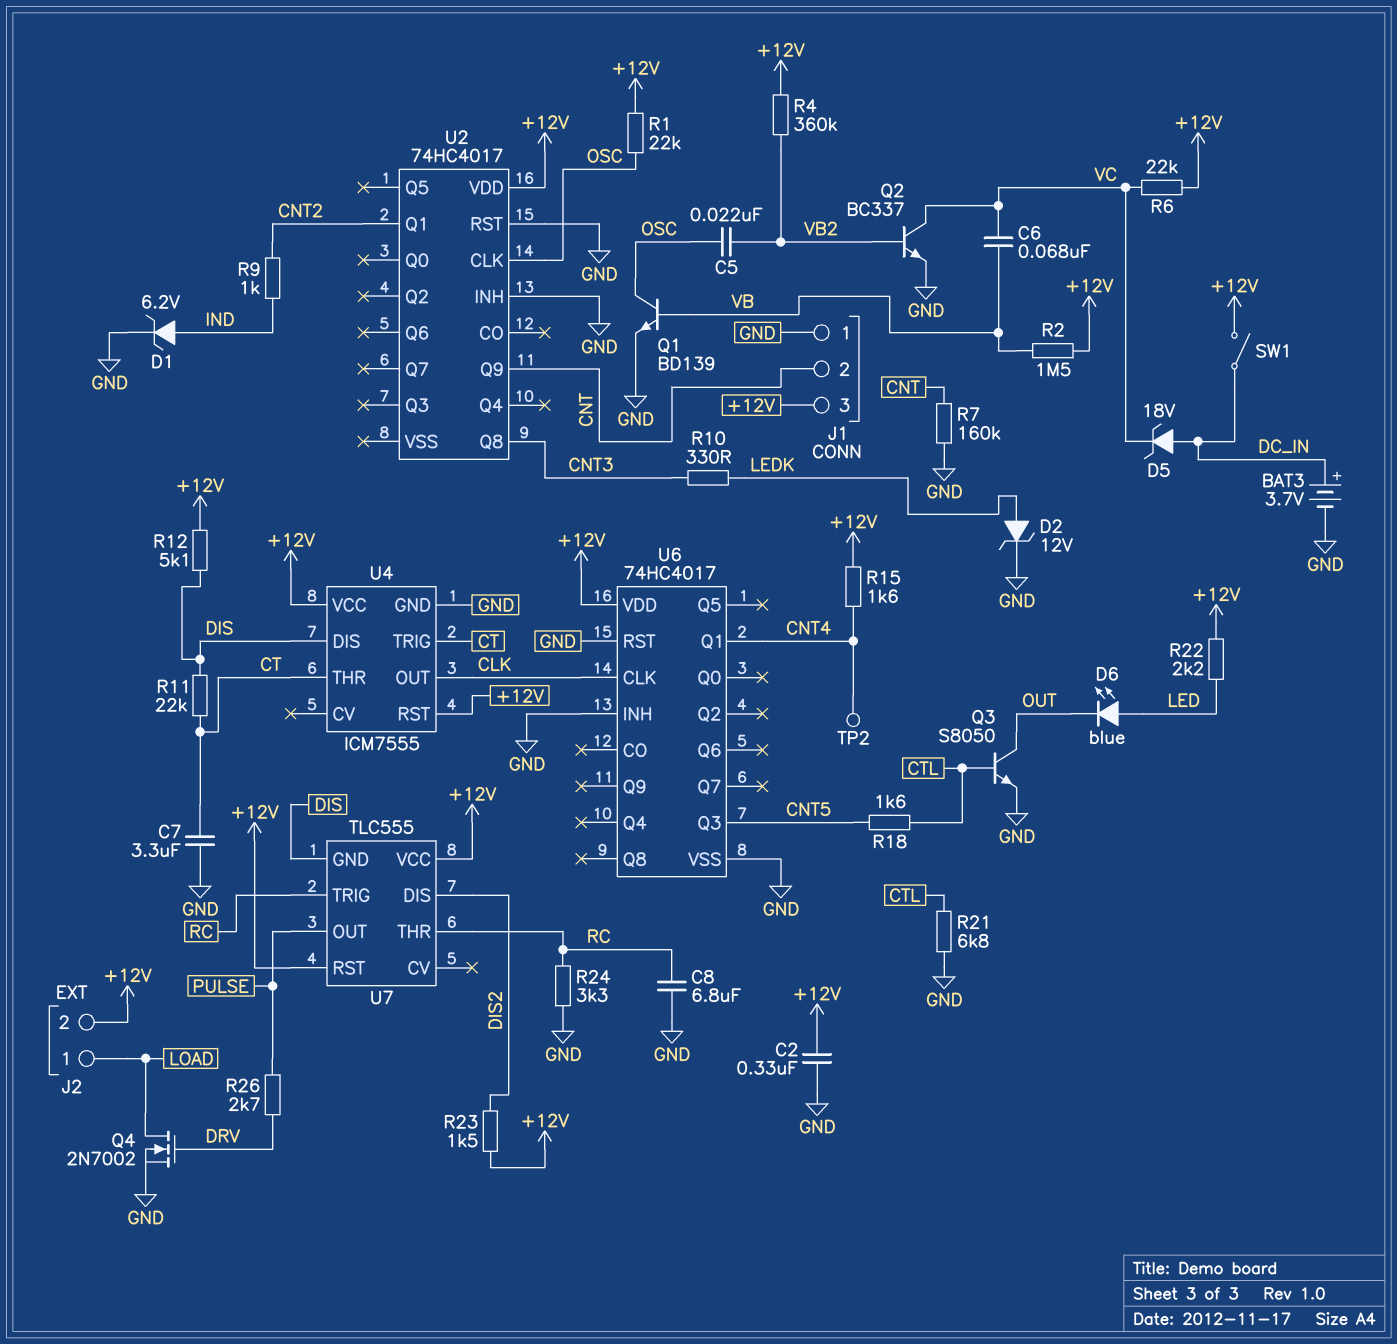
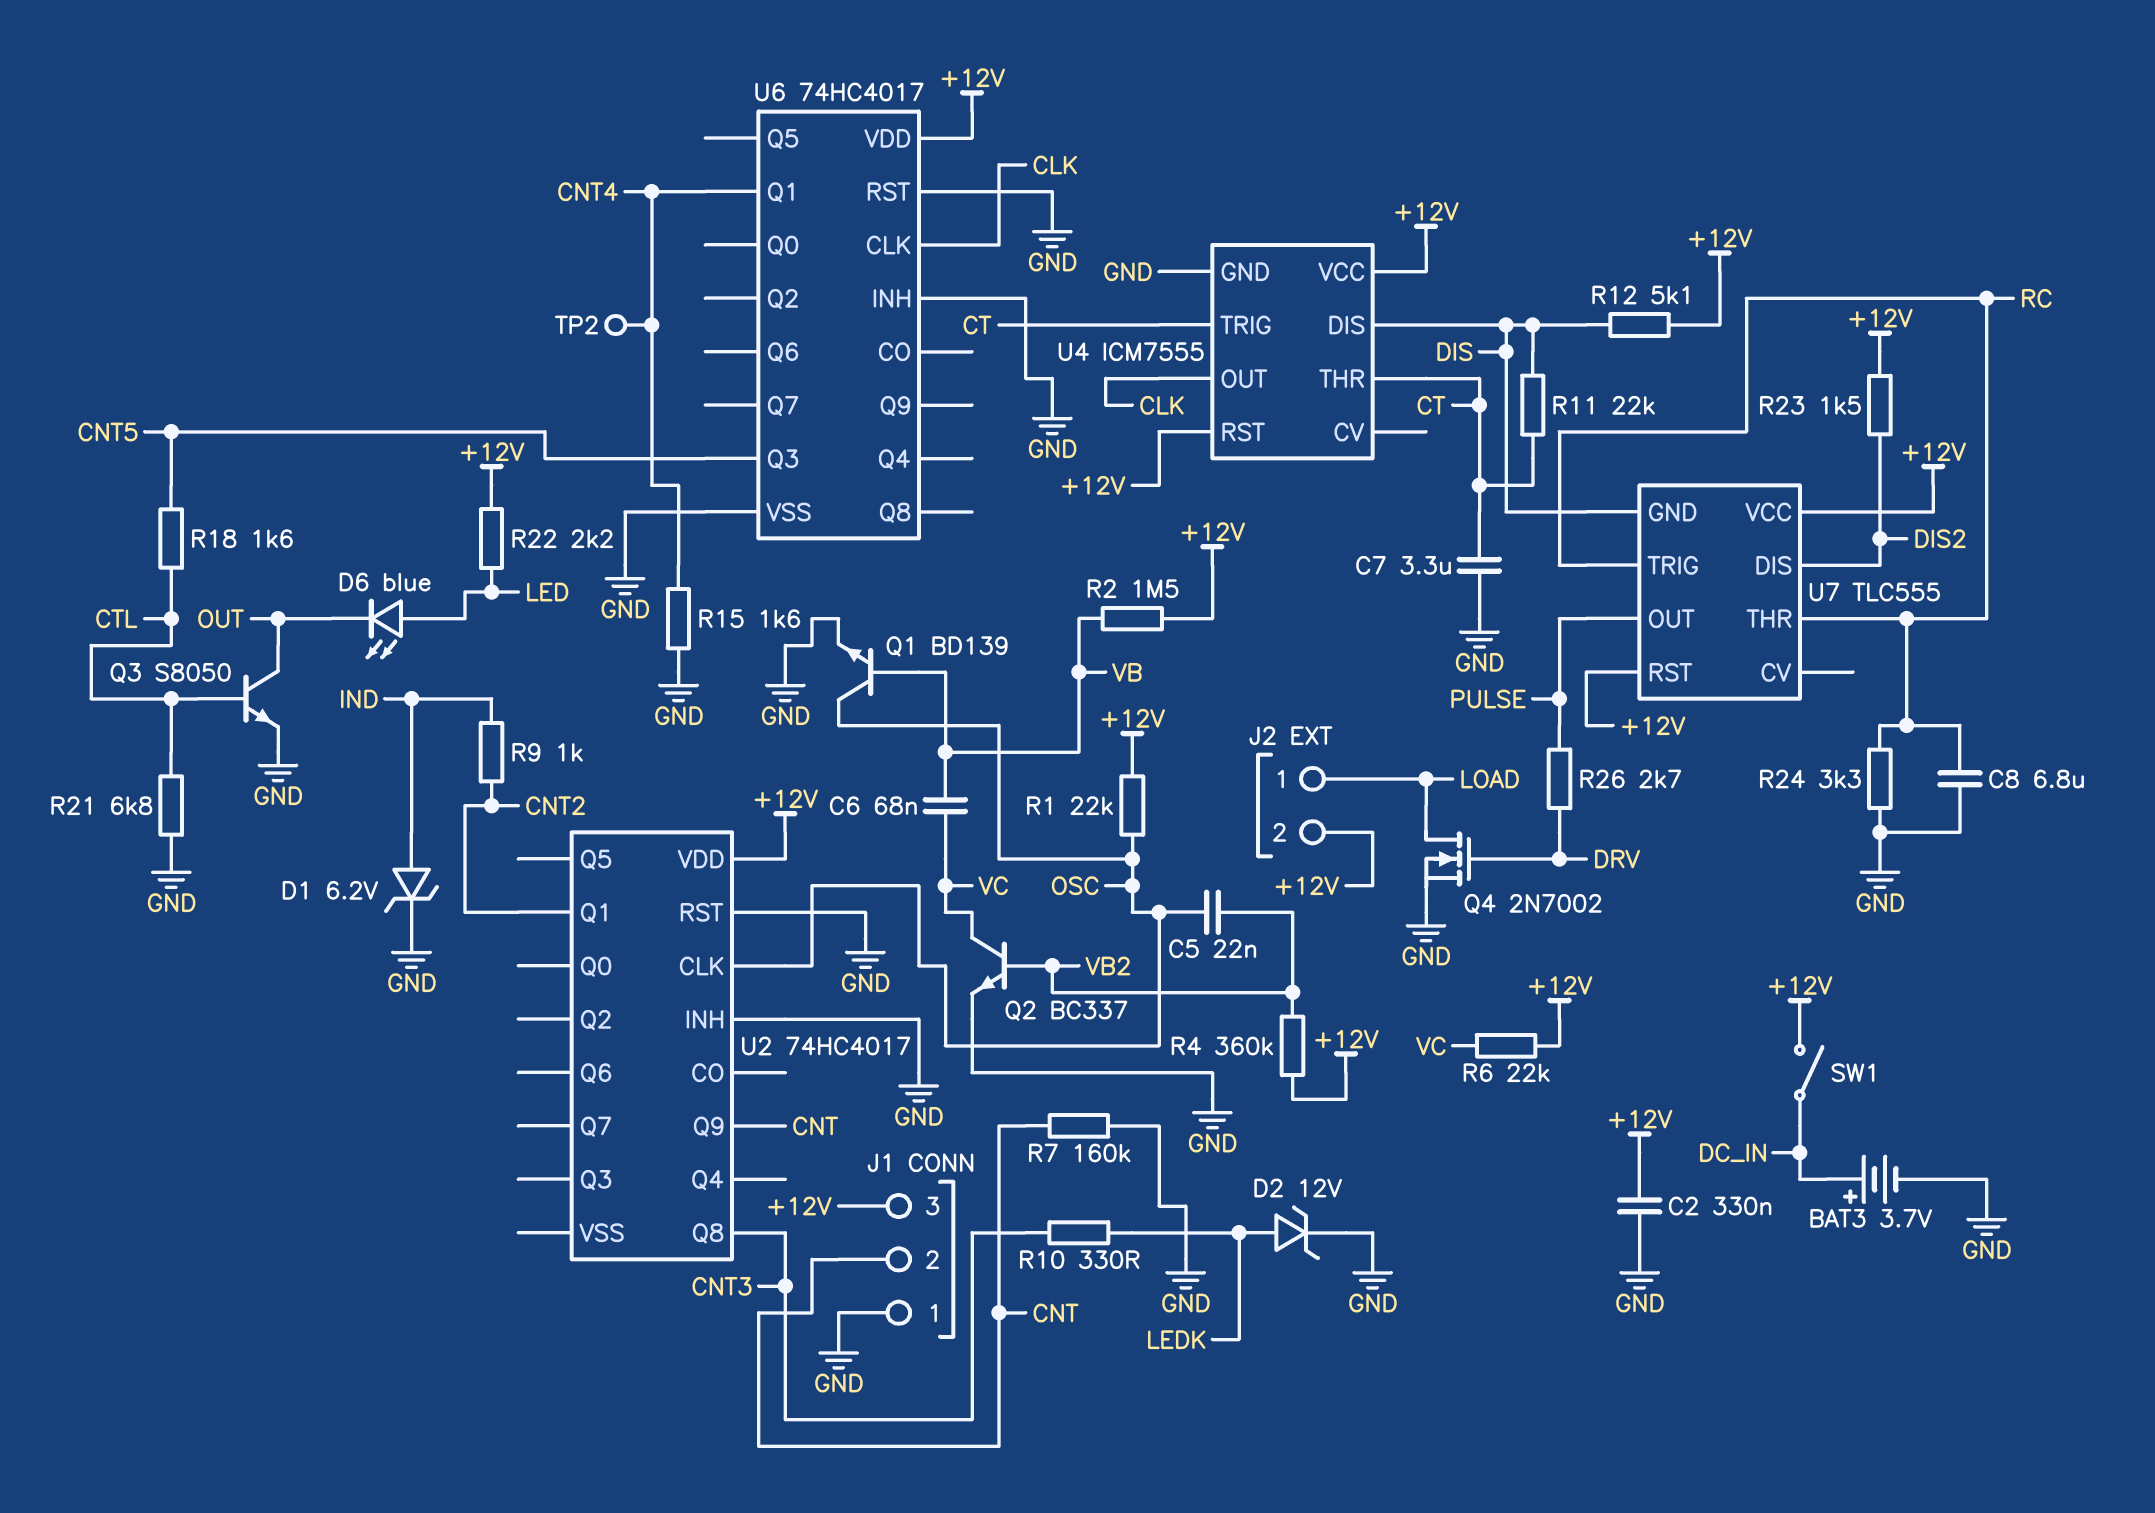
D5: zener 18V (A DC_IN, K VC) -> none
R15: 1.6k (+12V, CNT4) -> 1.6k (CNT4, GND)

